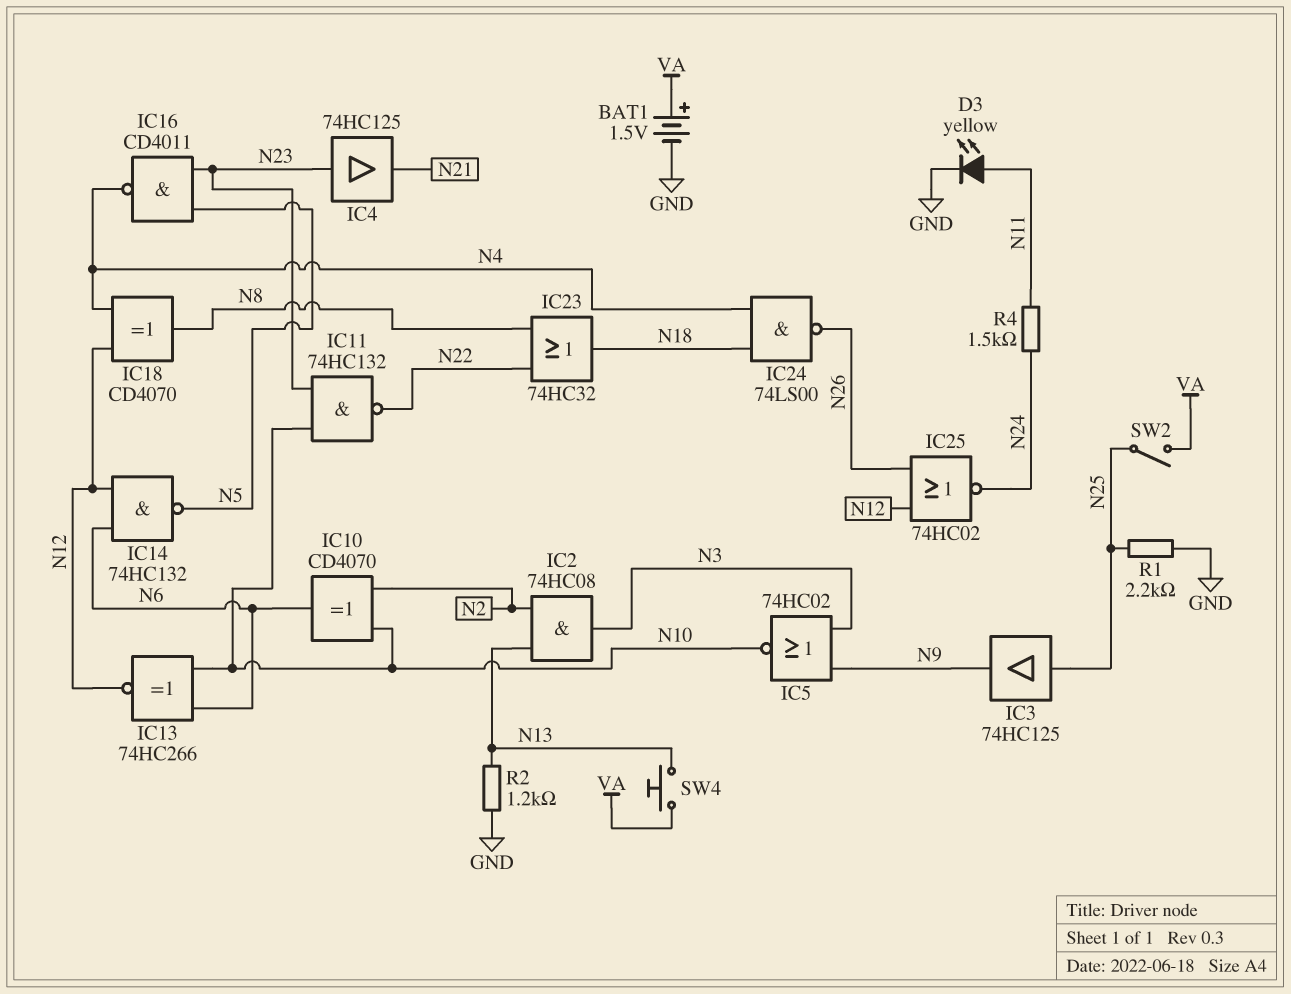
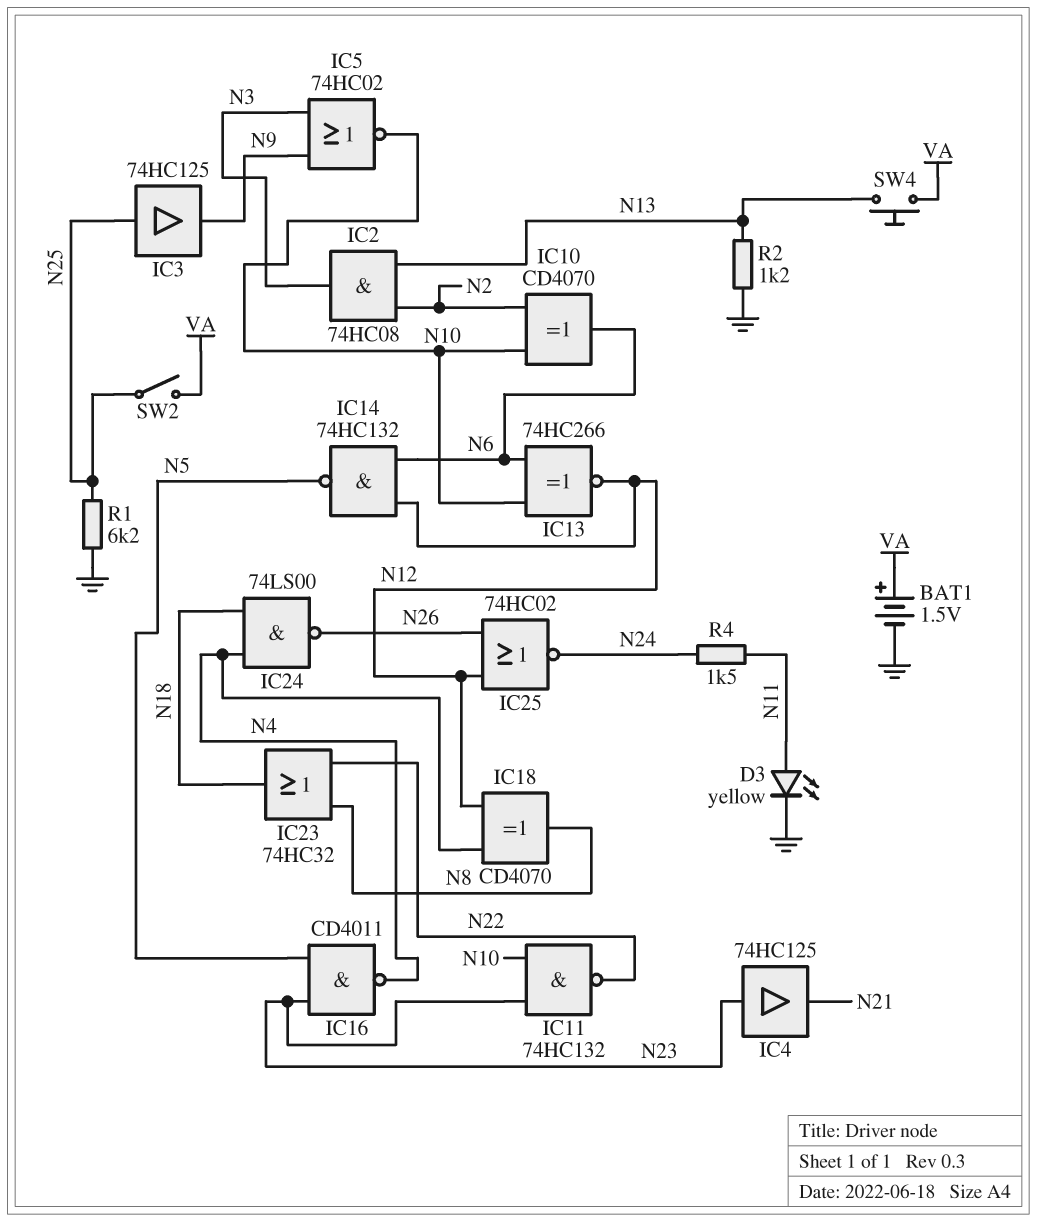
R1: 2.2k (GND, N25) -> 6.2k (GND, N25)

